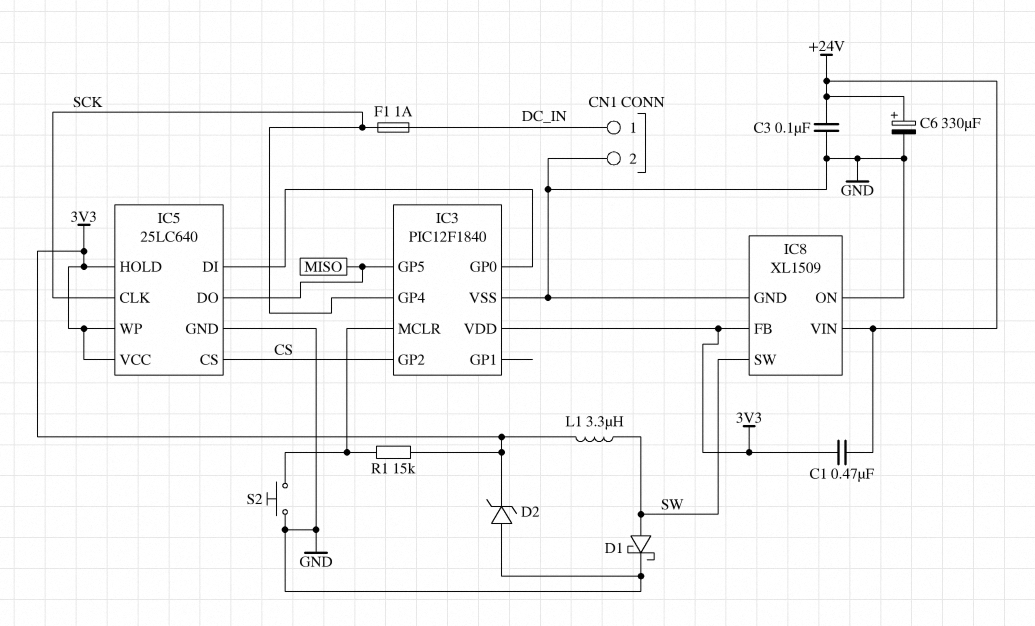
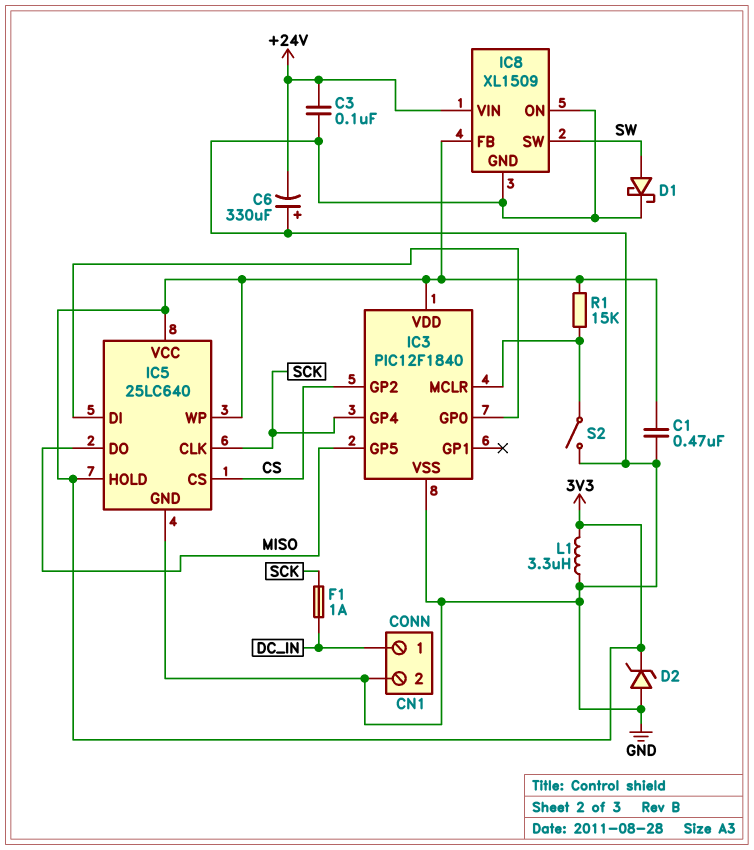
C1: 470nF (+24V, 3V3) -> 470nF (3V3, GND)
C6: 330uF (plus +24V, minus GND) -> 330uF (plus GND, minus +24V)
L1: 3.3uH (3V3, SW) -> 3.3uH (3V3, GND)
S2: button (GND, IC3/MCLR) -> switch (GND, IC3/MCLR)

